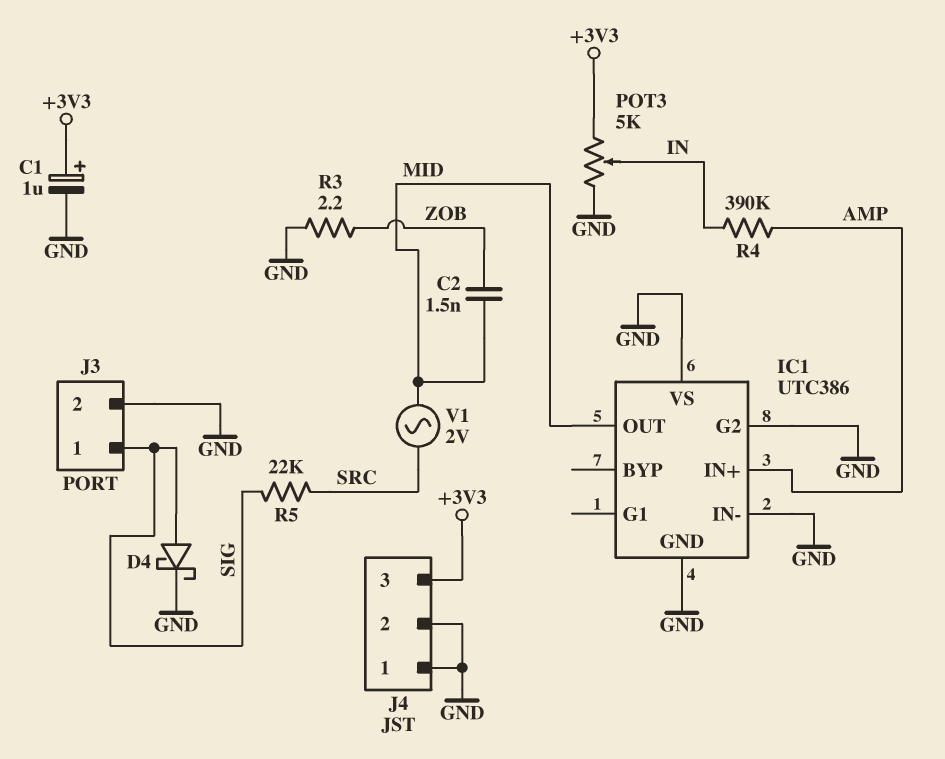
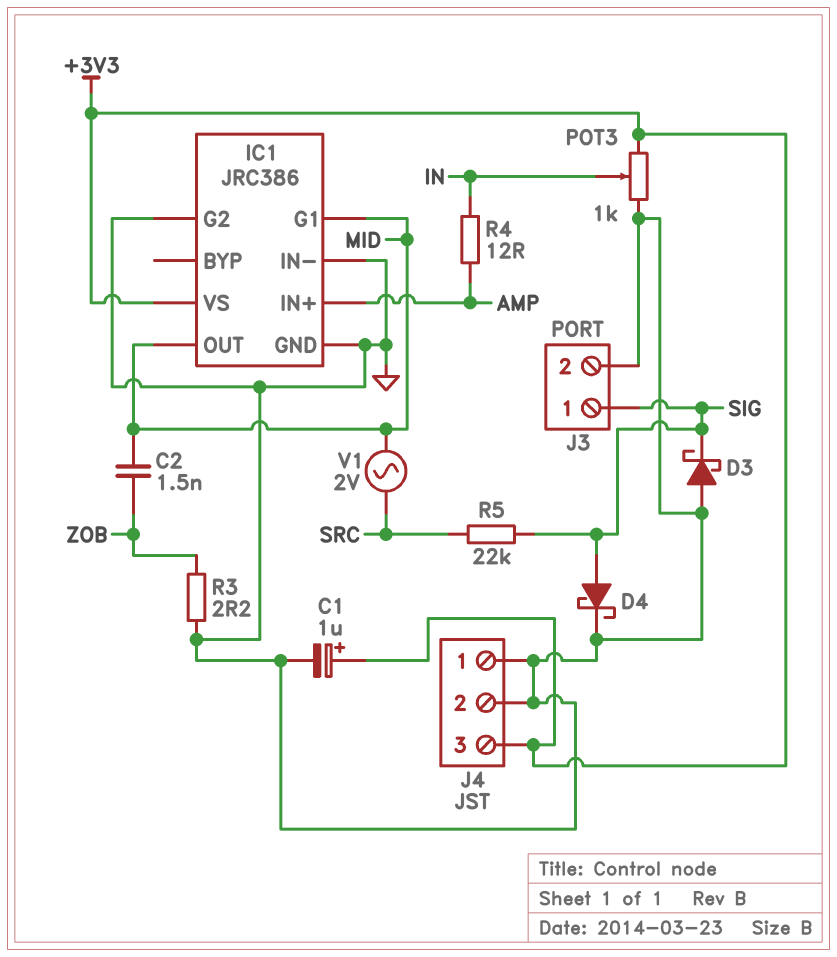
D3: none -> schottky (A GND, K SIG)
IC1: UTC386 -> JRC386
IC1 pin G1: none -> MID
IC1 pin VS: GND -> +3V3
POT3: 5k (+3V3, GND, wiper IN) -> 1k (+3V3, GND, wiper IN)
R4: 390k (AMP, IN) -> 12 (AMP, IN)

